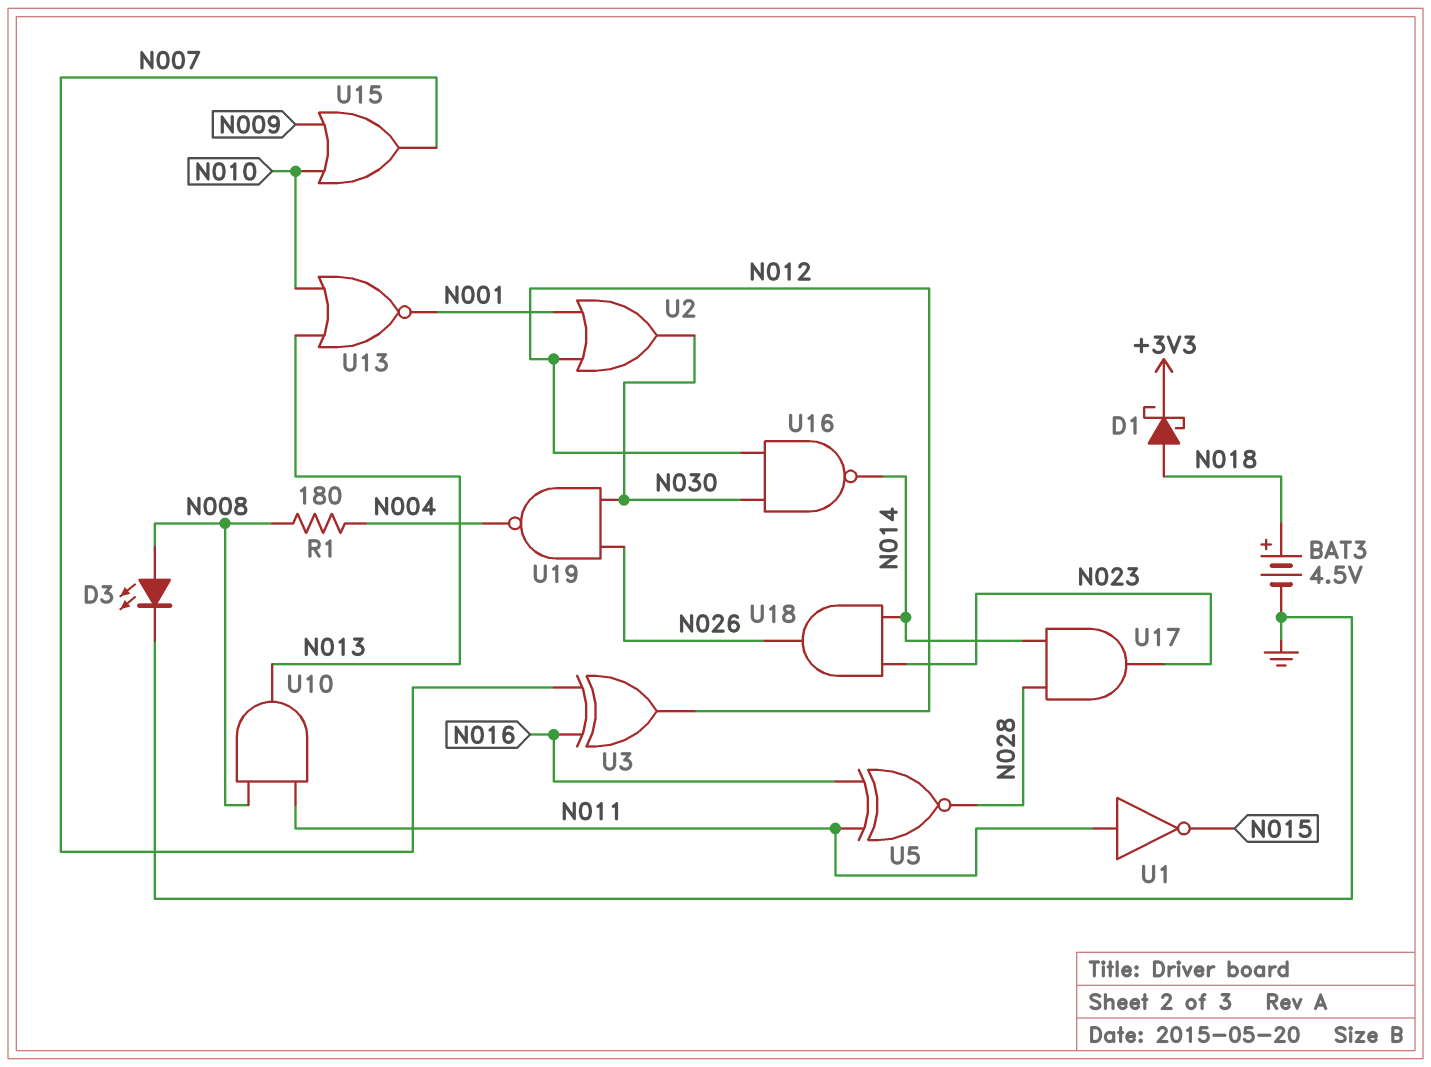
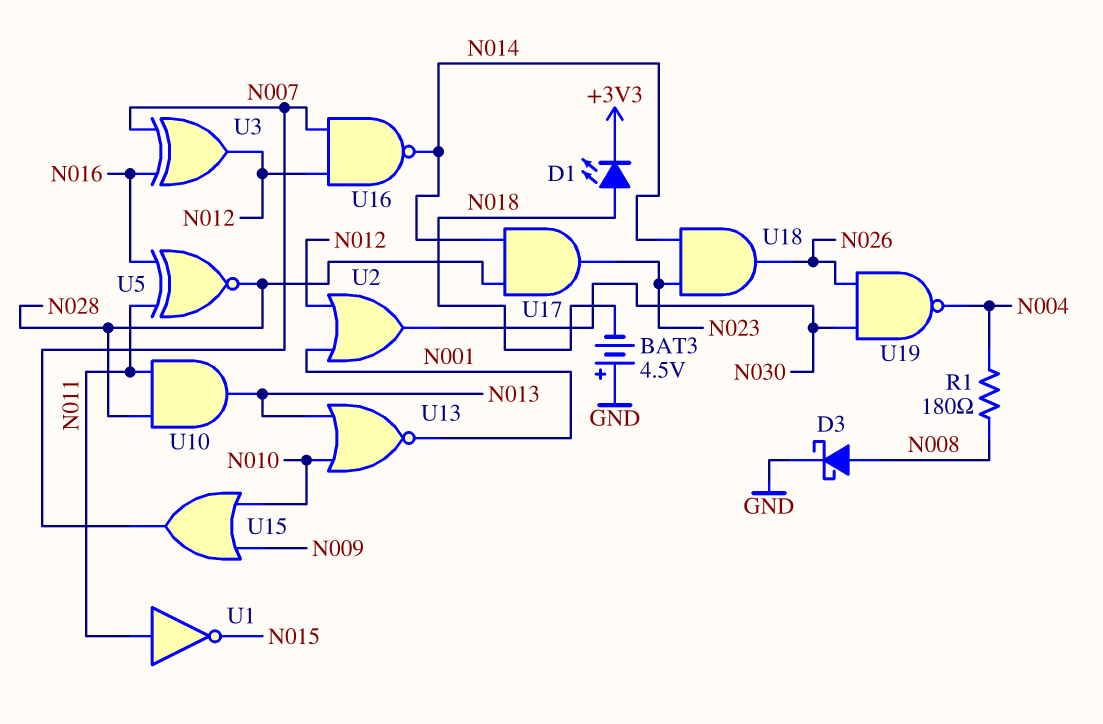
BAT3: 4.5V (plus N018, minus GND) -> 4.5V (plus GND, minus N018)
D1: schottky (A N018, K +3V3) -> LED (A N018, K +3V3)
D3: LED (A N008, K GND) -> schottky (A N008, K GND)
U10: AND (in N008, in N011, out N013) -> AND (in N011, in N028, out N013)
U16: NAND (in N012, in N030, out N014) -> NAND (in N007, in N012, out N014)

